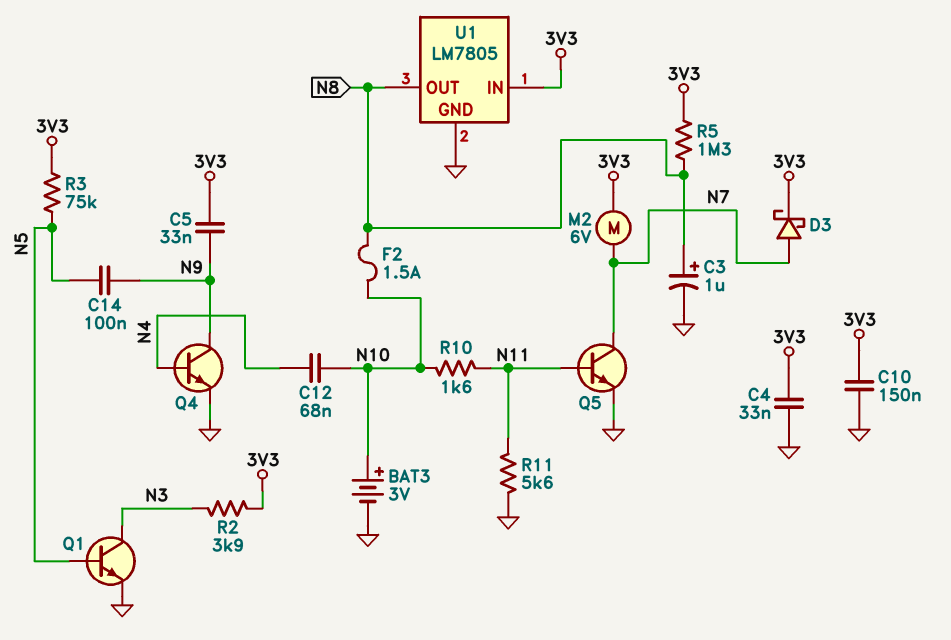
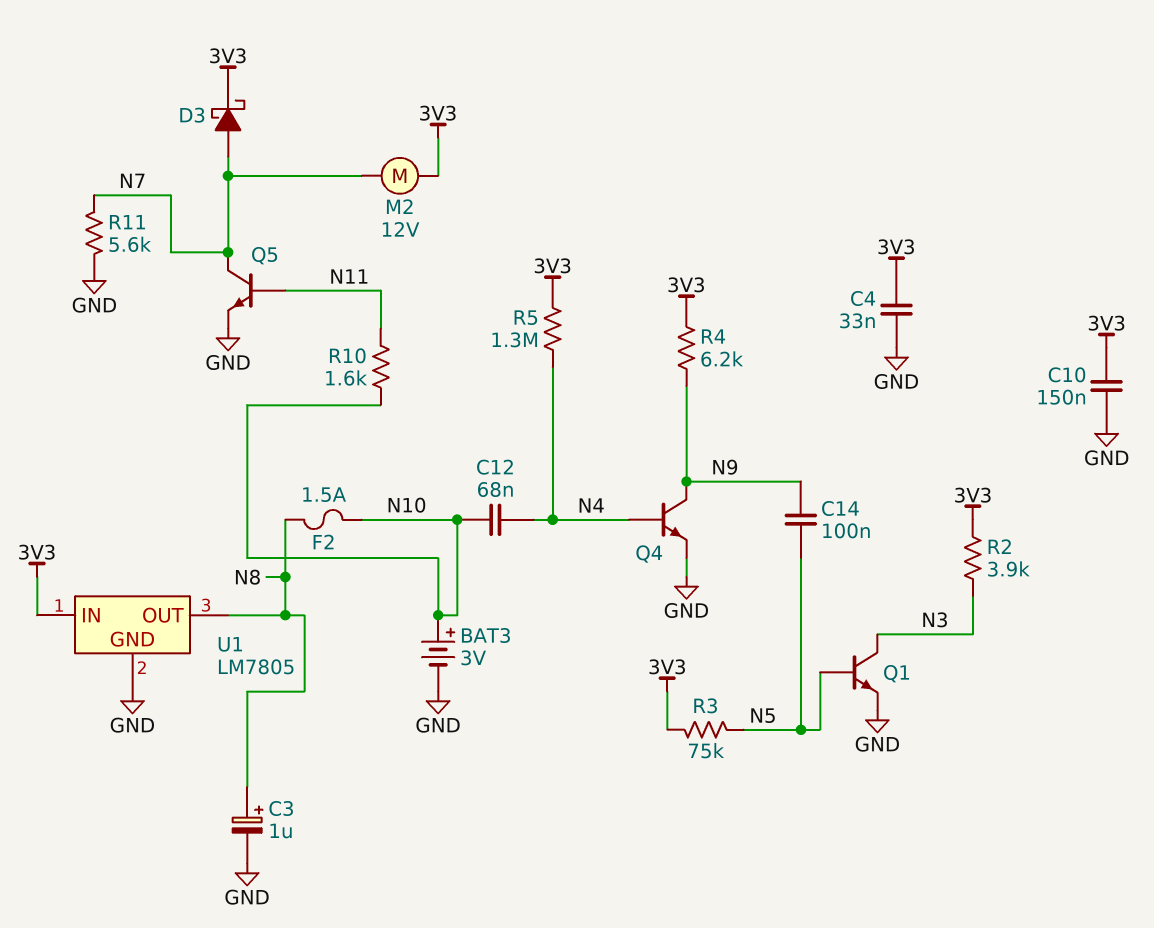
C5: 33nF (3V3, N9) -> none
M2: motor 6V (3V3, N7) -> motor 12V (3V3, N7)
R4: none -> 6.2k (3V3, N9)
R5: 1.3M (3V3, N8) -> 1.3M (3V3, N4)
R11: 5.6k (GND, N11) -> 5.6k (GND, N7)

